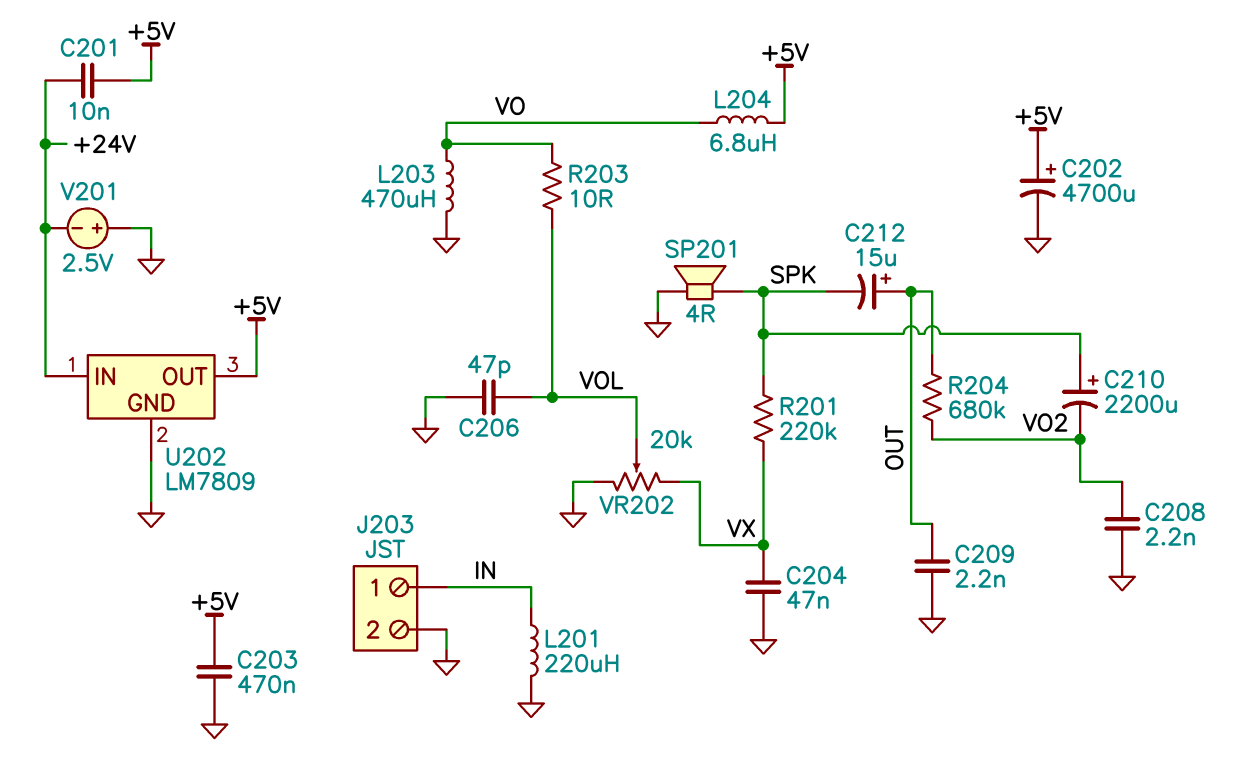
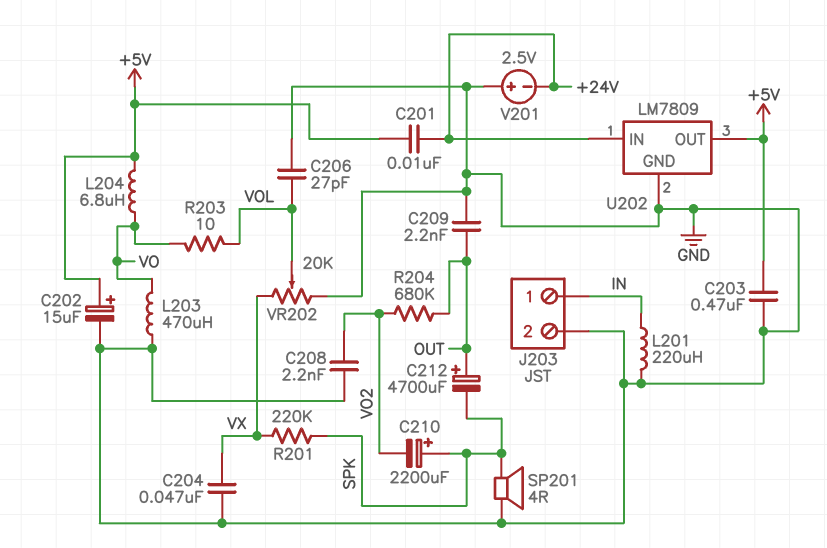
C202: 4700uF (plus +5V, minus GND) -> 15uF (plus +5V, minus GND)
C206: 47pF (GND, VOL) -> 27pF (GND, VOL)
C212: 15uF (plus OUT, minus SPK) -> 4700uF (plus OUT, minus SPK)

